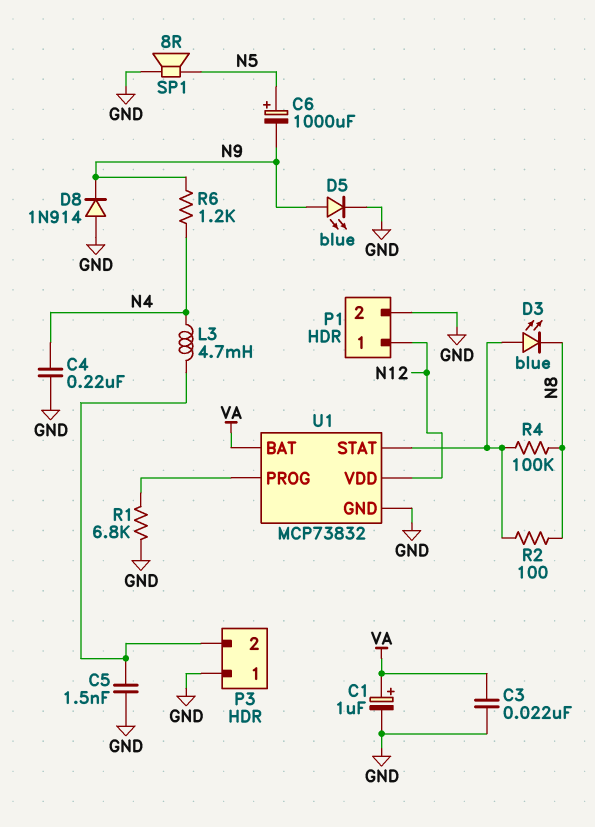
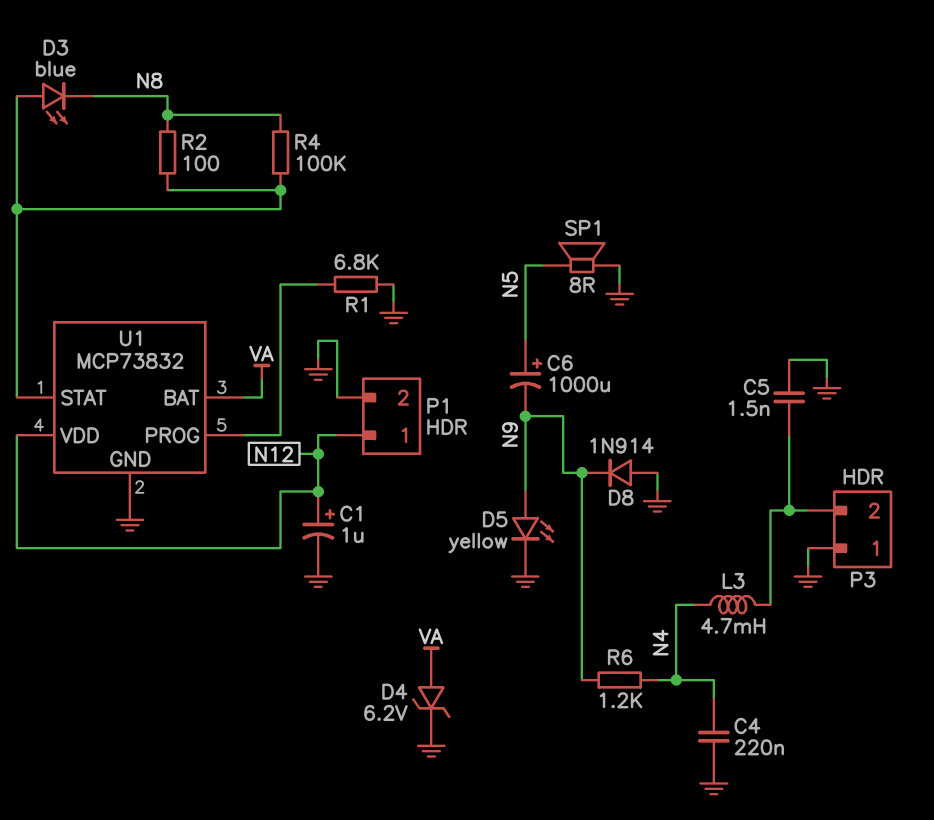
C1: 1uF (plus VA, minus GND) -> 1uF (plus N12, minus GND)
C3: 22nF (GND, VA) -> none
D4: none -> zener 6.2V (A VA, K GND)
D5: LED blue (A N9, K GND) -> LED yellow (A N9, K GND)

